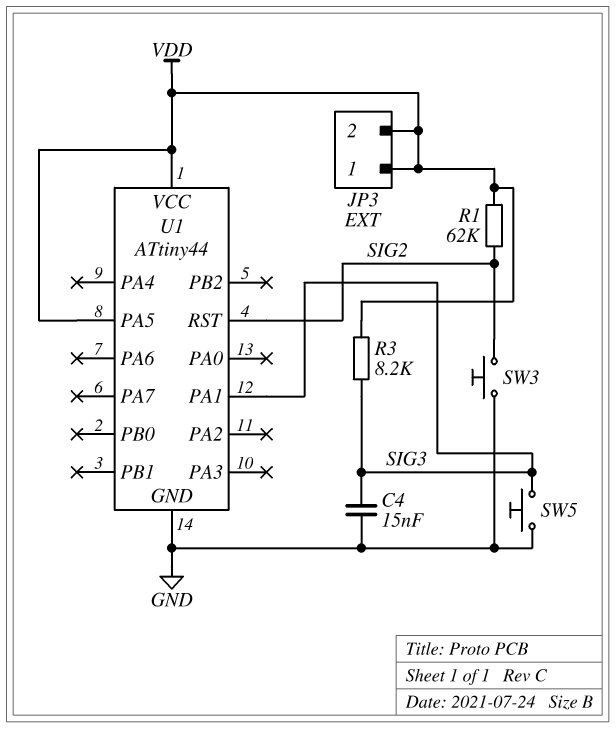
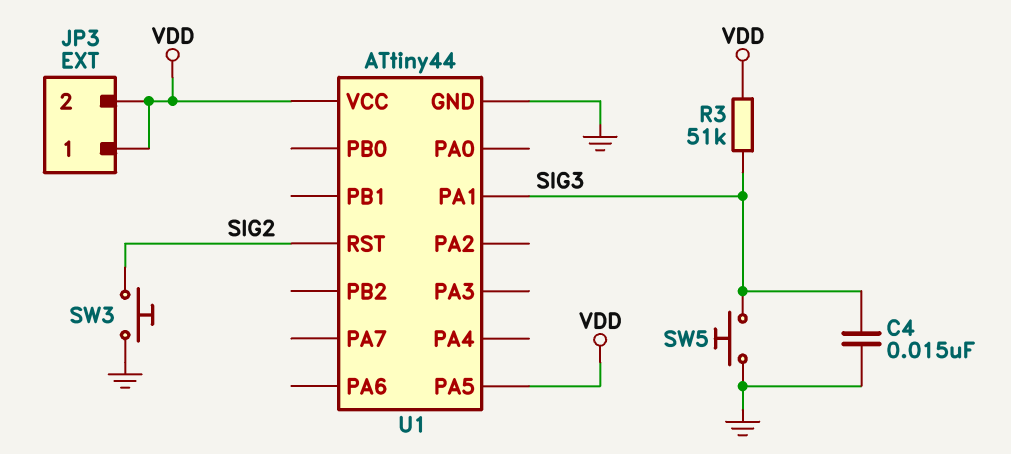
R1: 62k (SIG2, VDD) -> none
R3: 8.2k (SIG3, VDD) -> 51k (SIG3, VDD)

